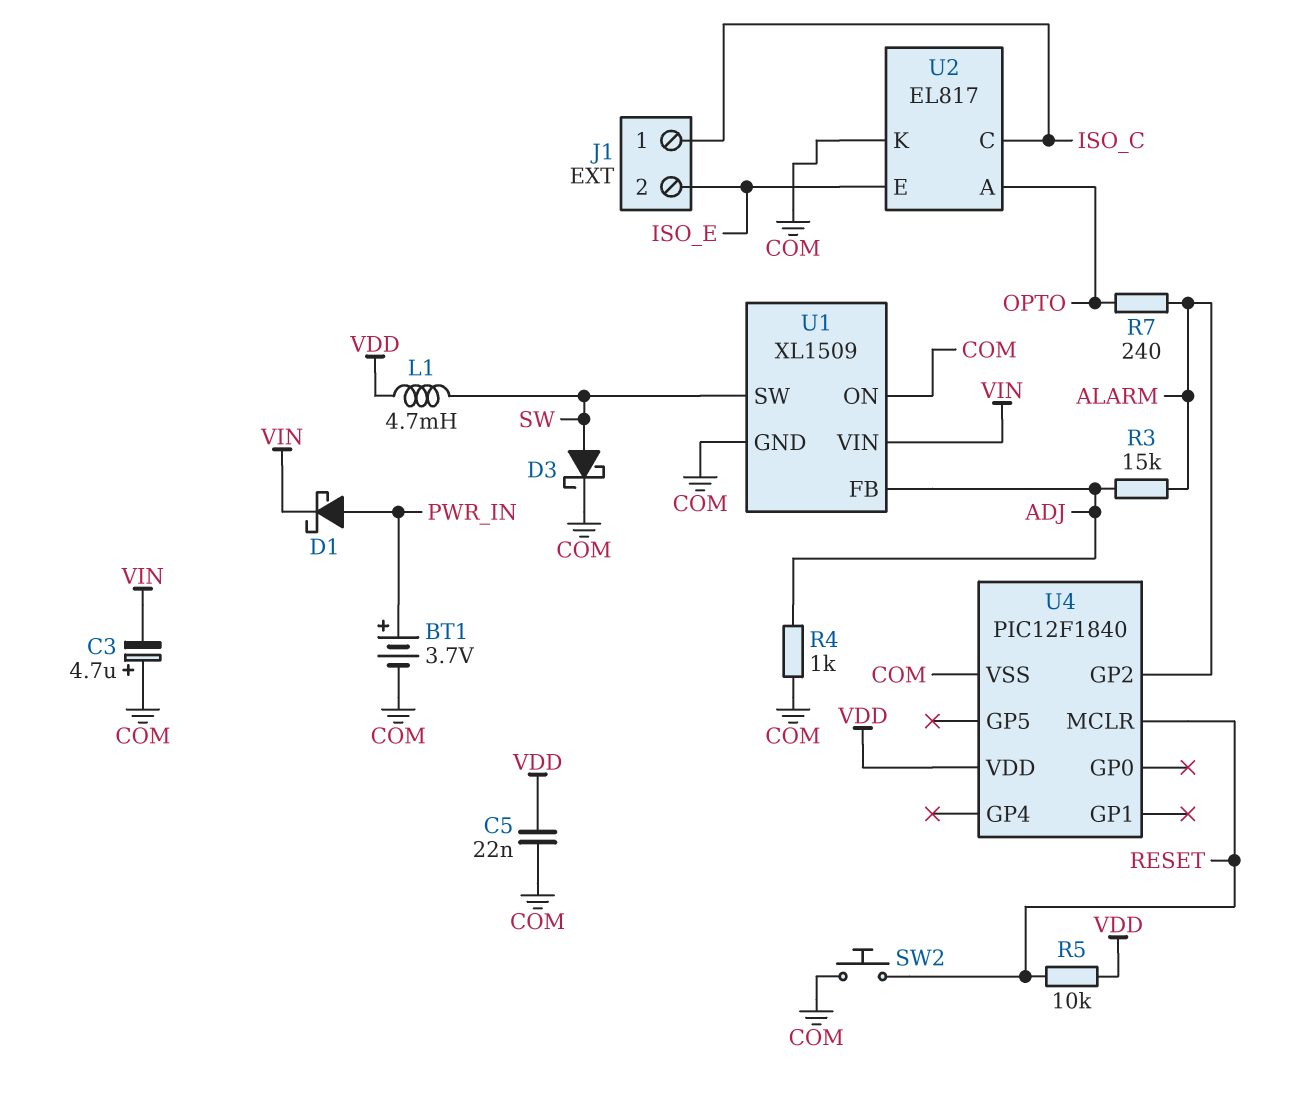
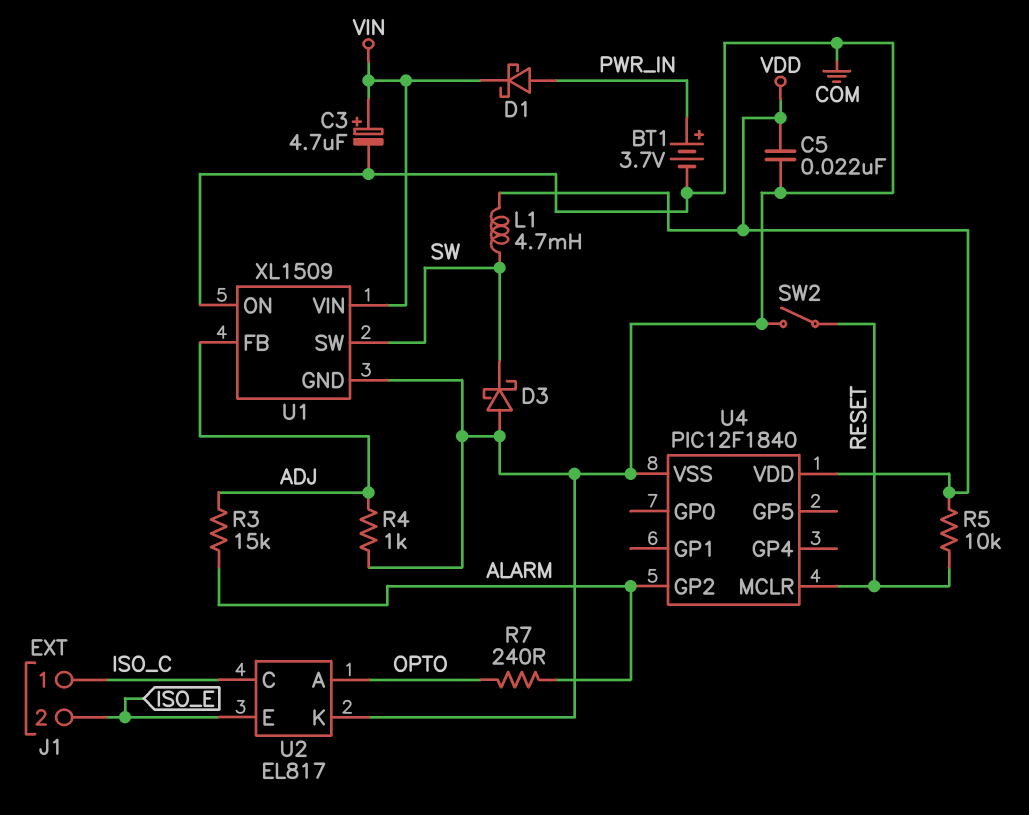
C3: 4.7uF (plus COM, minus VIN) -> 4.7uF (plus VIN, minus COM)
D3: schottky (A SW, K COM) -> schottky (A COM, K SW)
SW2: button (COM, RESET) -> switch (COM, RESET)

